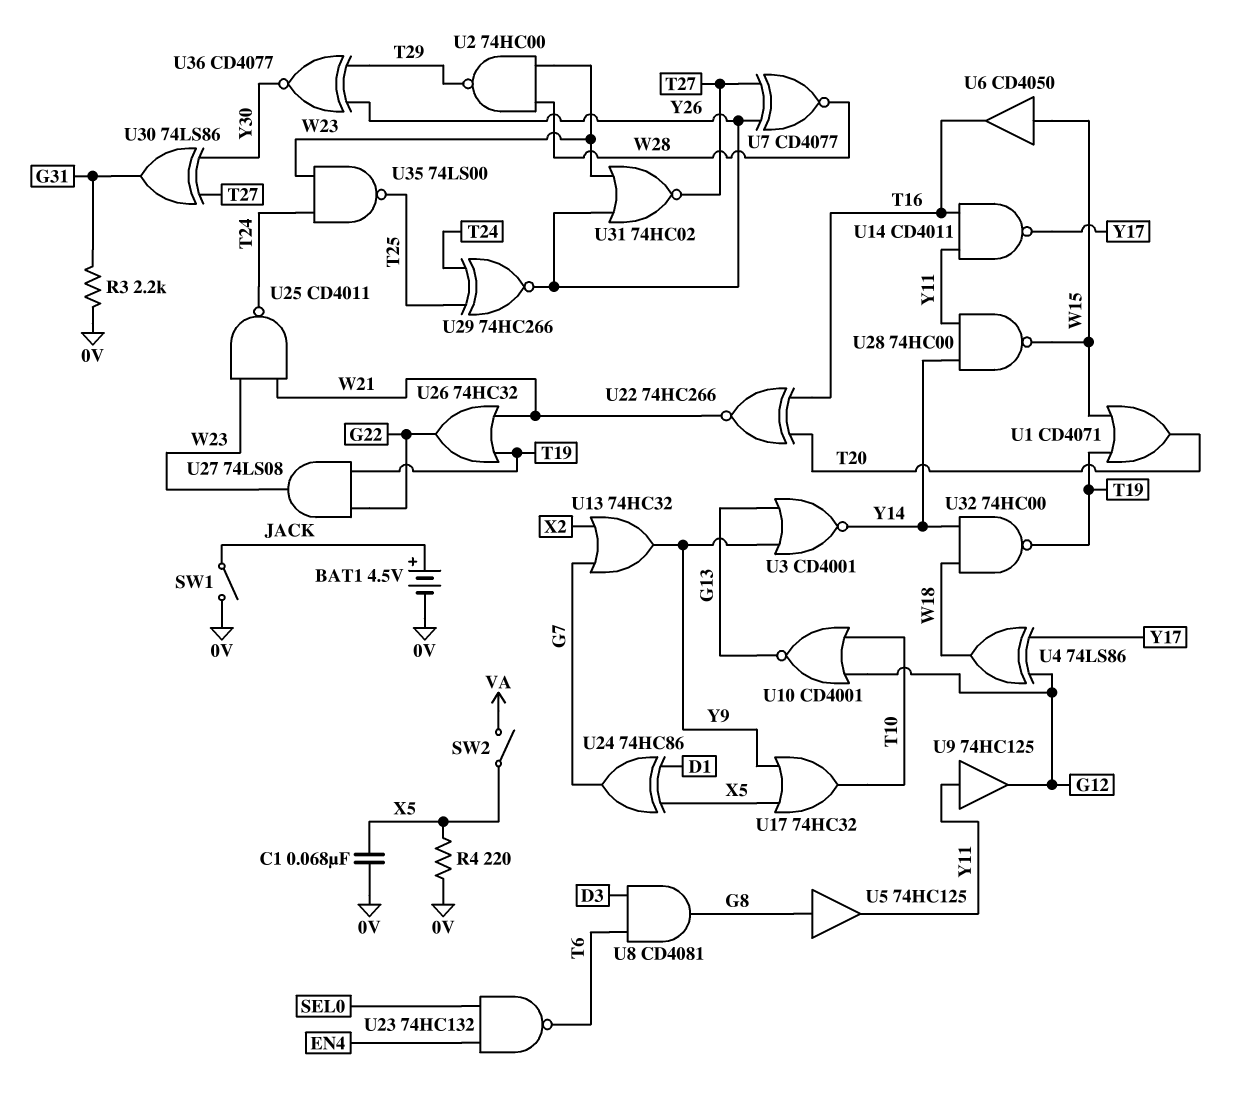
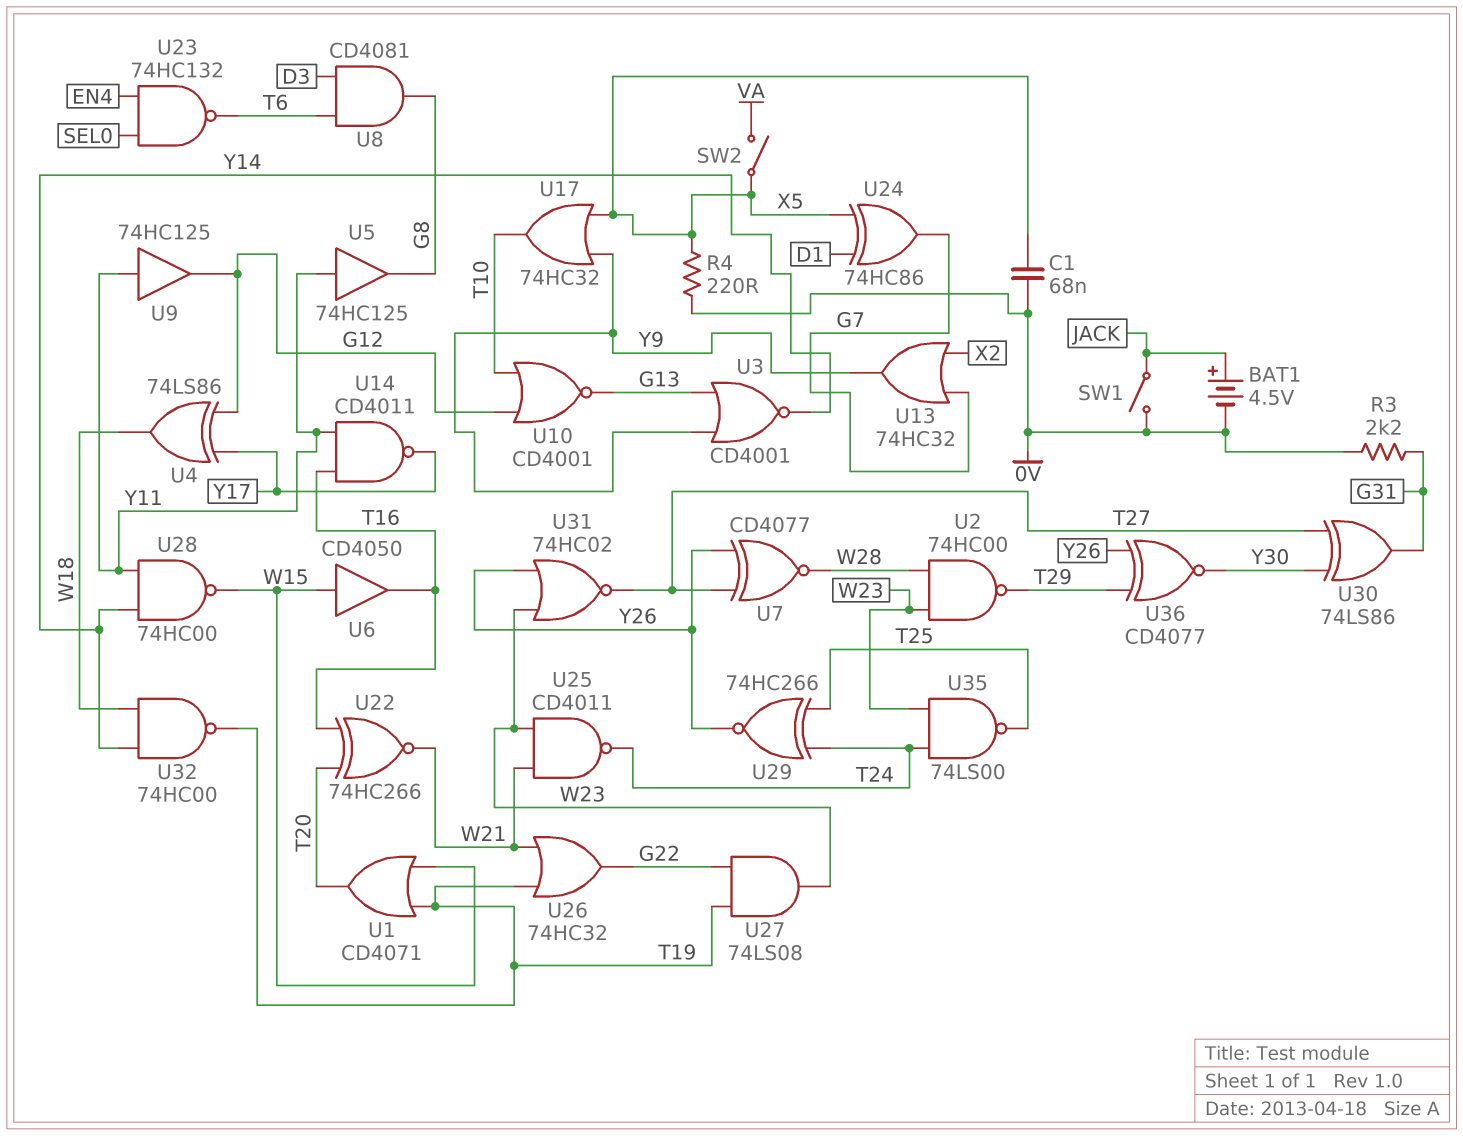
U5: buffer 74HC125 (in G8, out Y11) -> buffer 74HC125 (in Y11, out G8)

